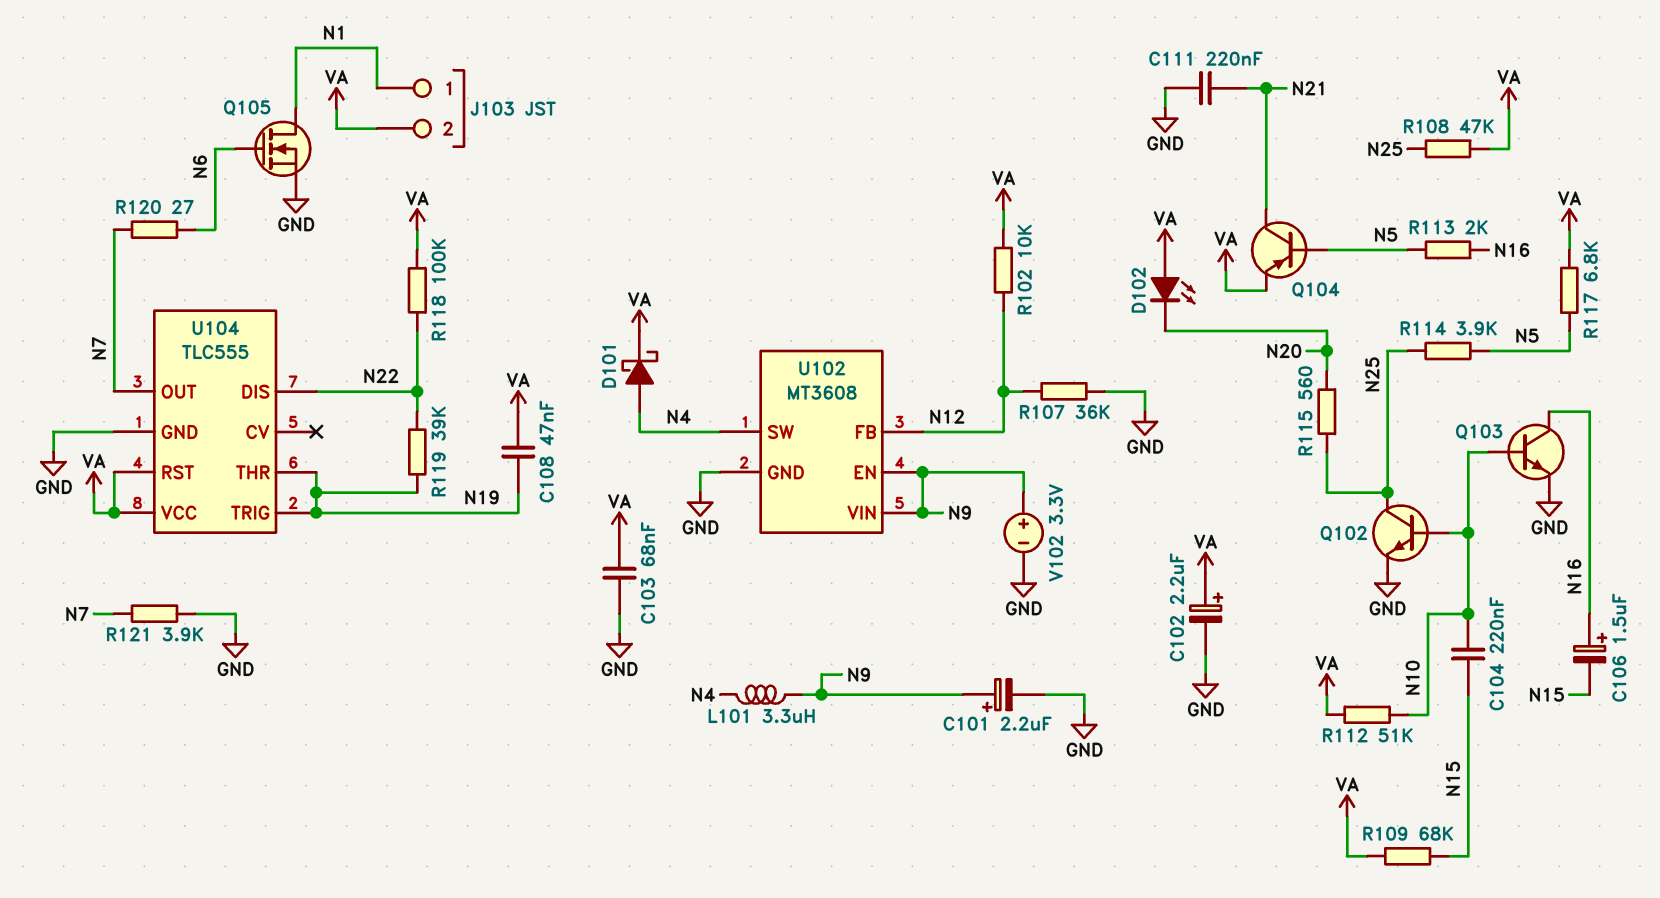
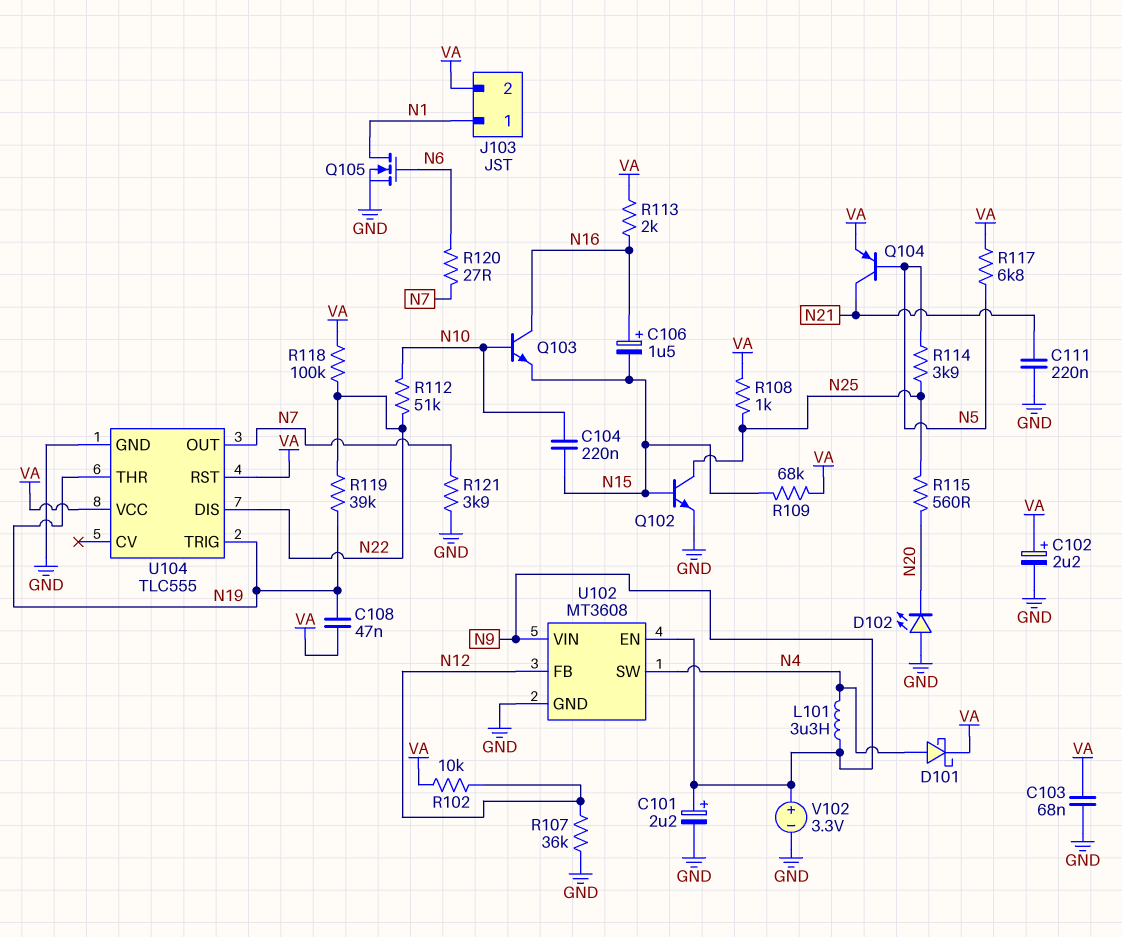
D102: LED (A VA, K N20) -> LED (A GND, K N20)
Q102: NPN (B N10, C N25, E GND) -> NPN (B N15, C N25, E GND)
Q103: NPN (B N10, C N16, E GND) -> NPN (B N10, C N16, E N15)
R108: 47k (N25, VA) -> 1k (N25, VA)
R112: 51k (N10, VA) -> 51k (N10, N22)
R113: 2k (N5, N16) -> 2k (N16, VA)

